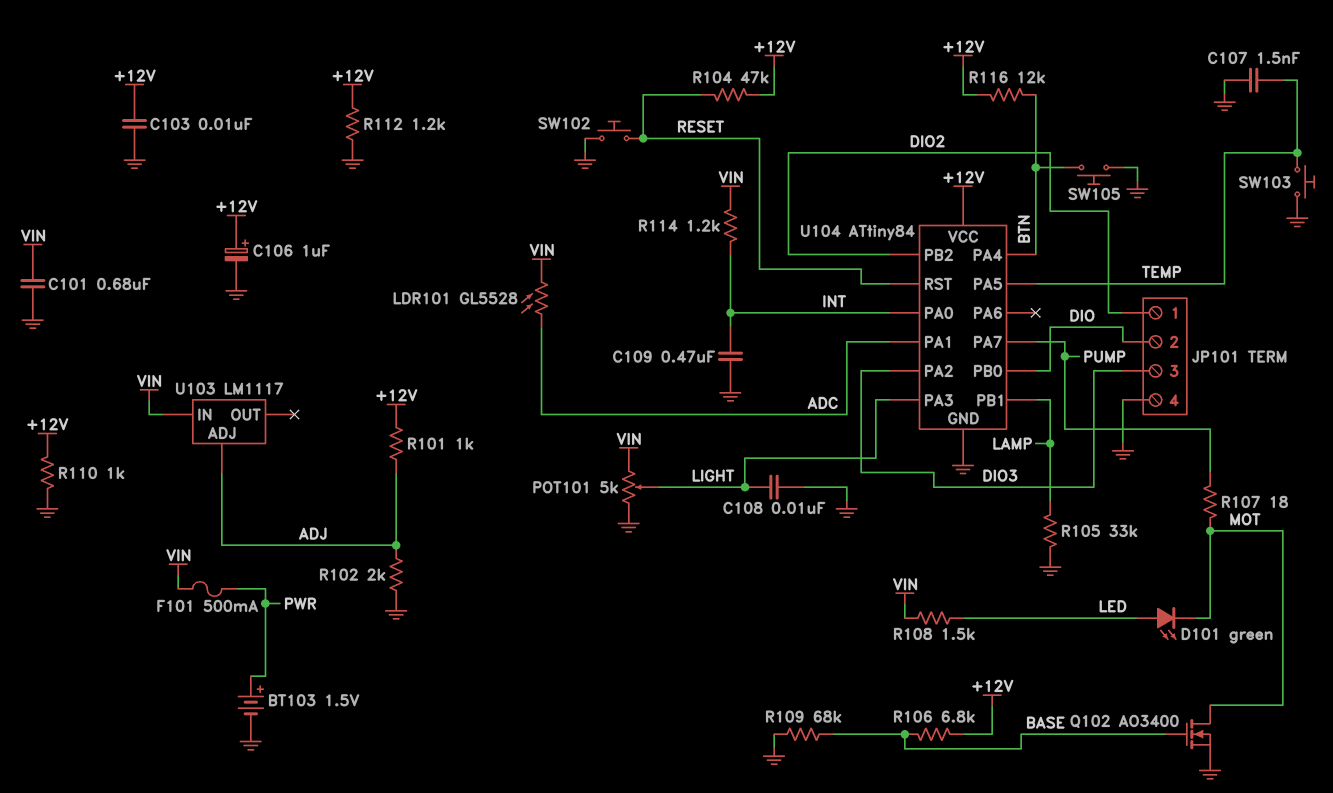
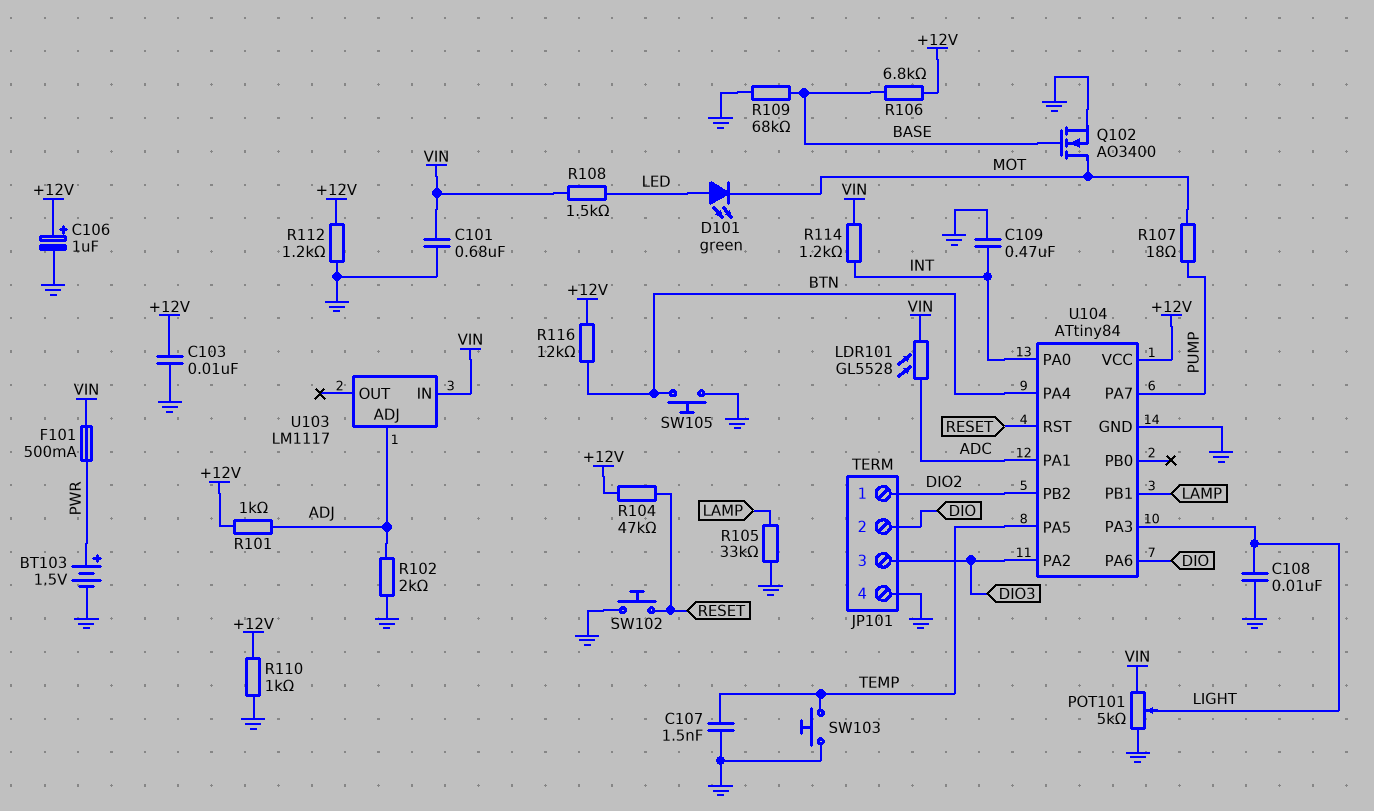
U104 pin PA6: none -> DIO
U104 pin PB0: DIO -> none

